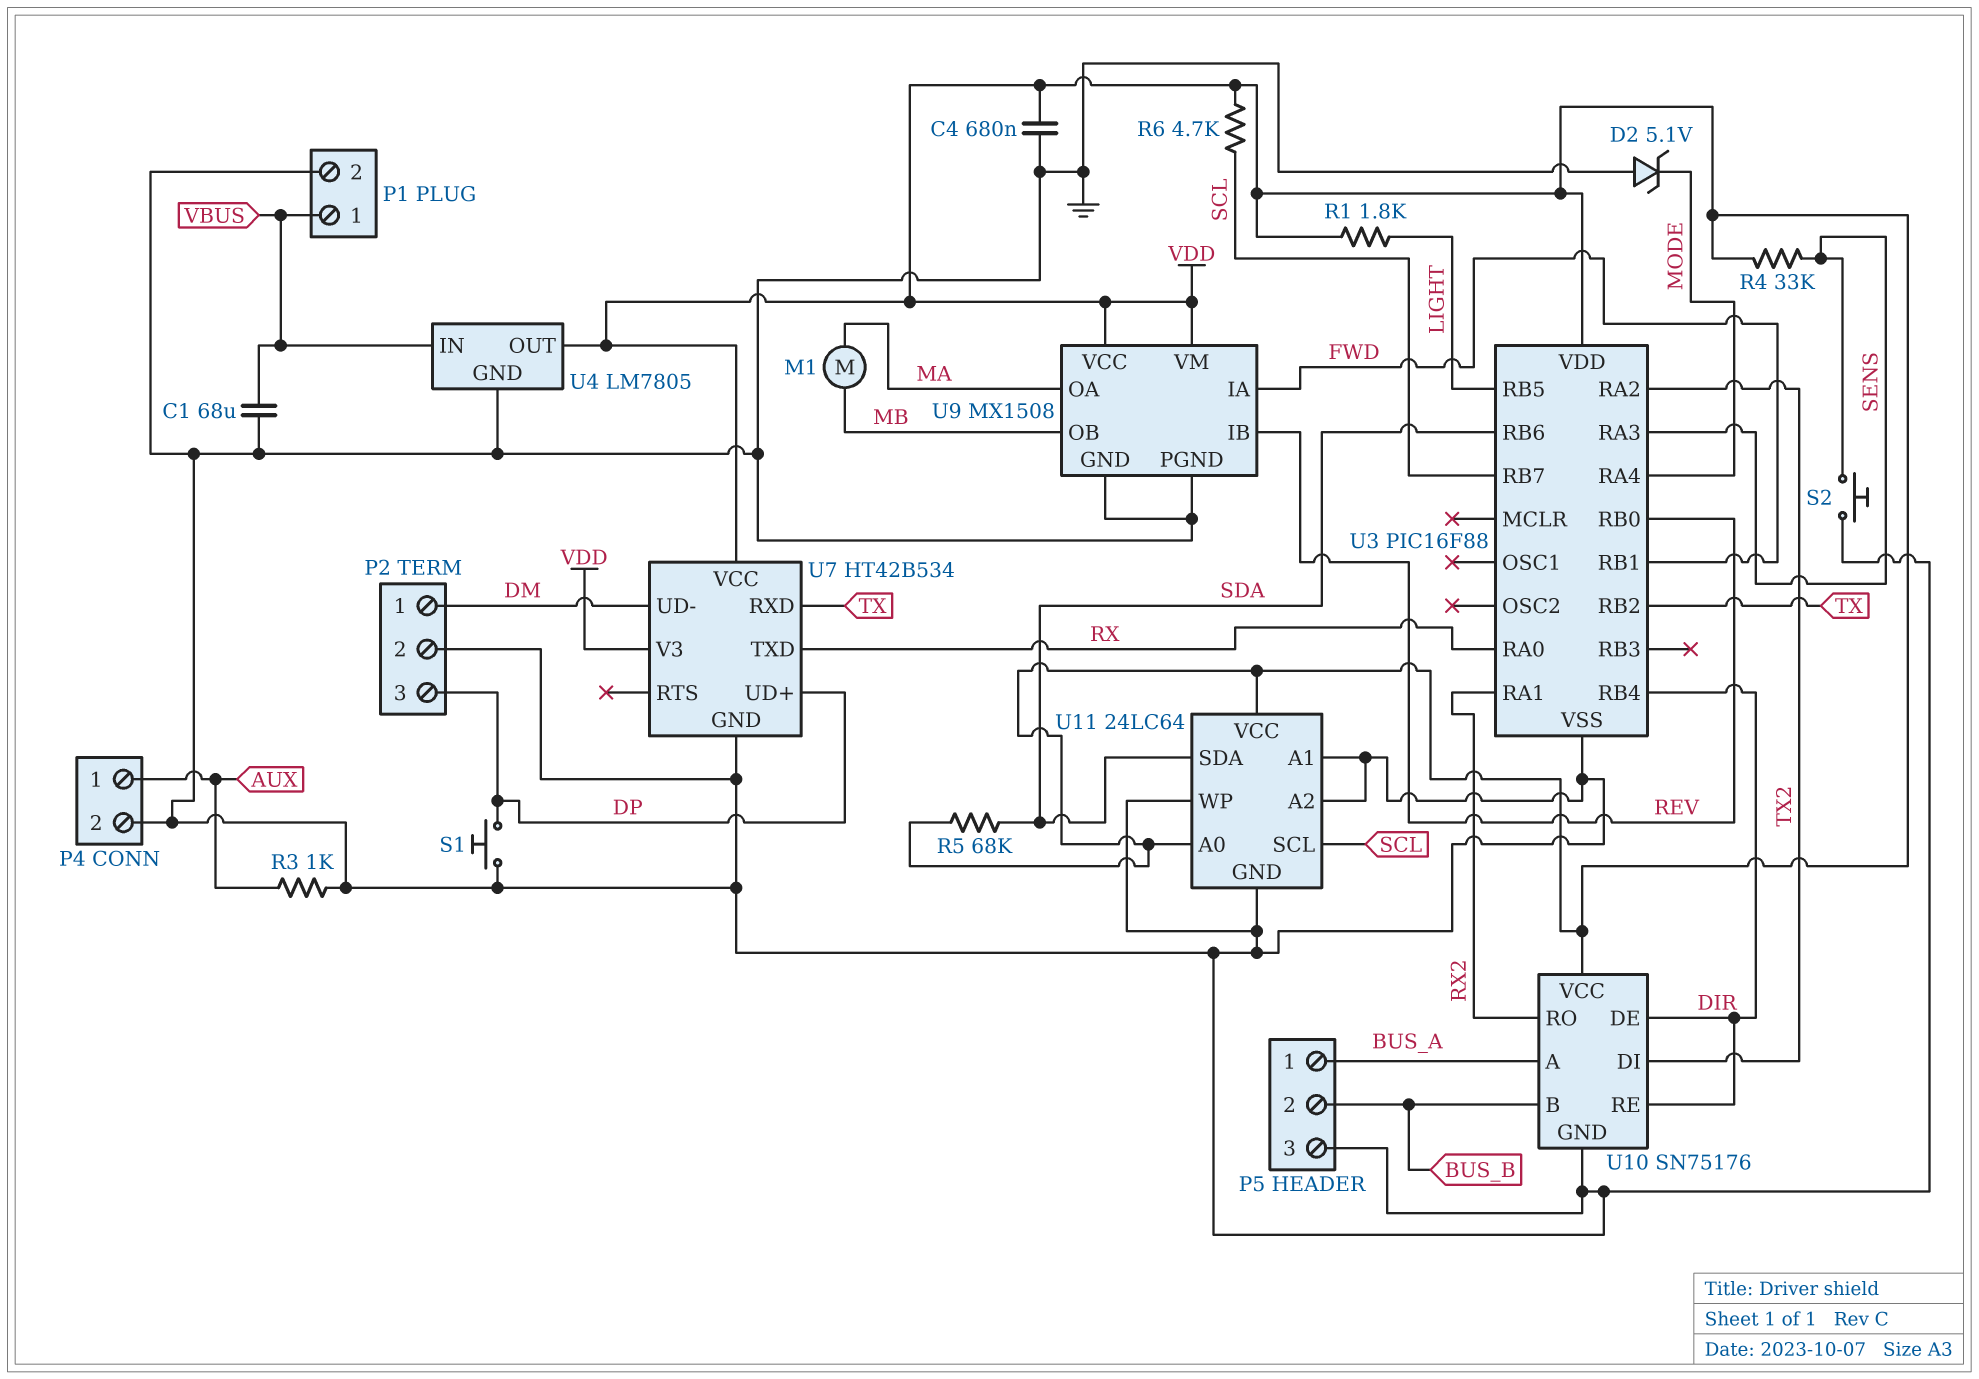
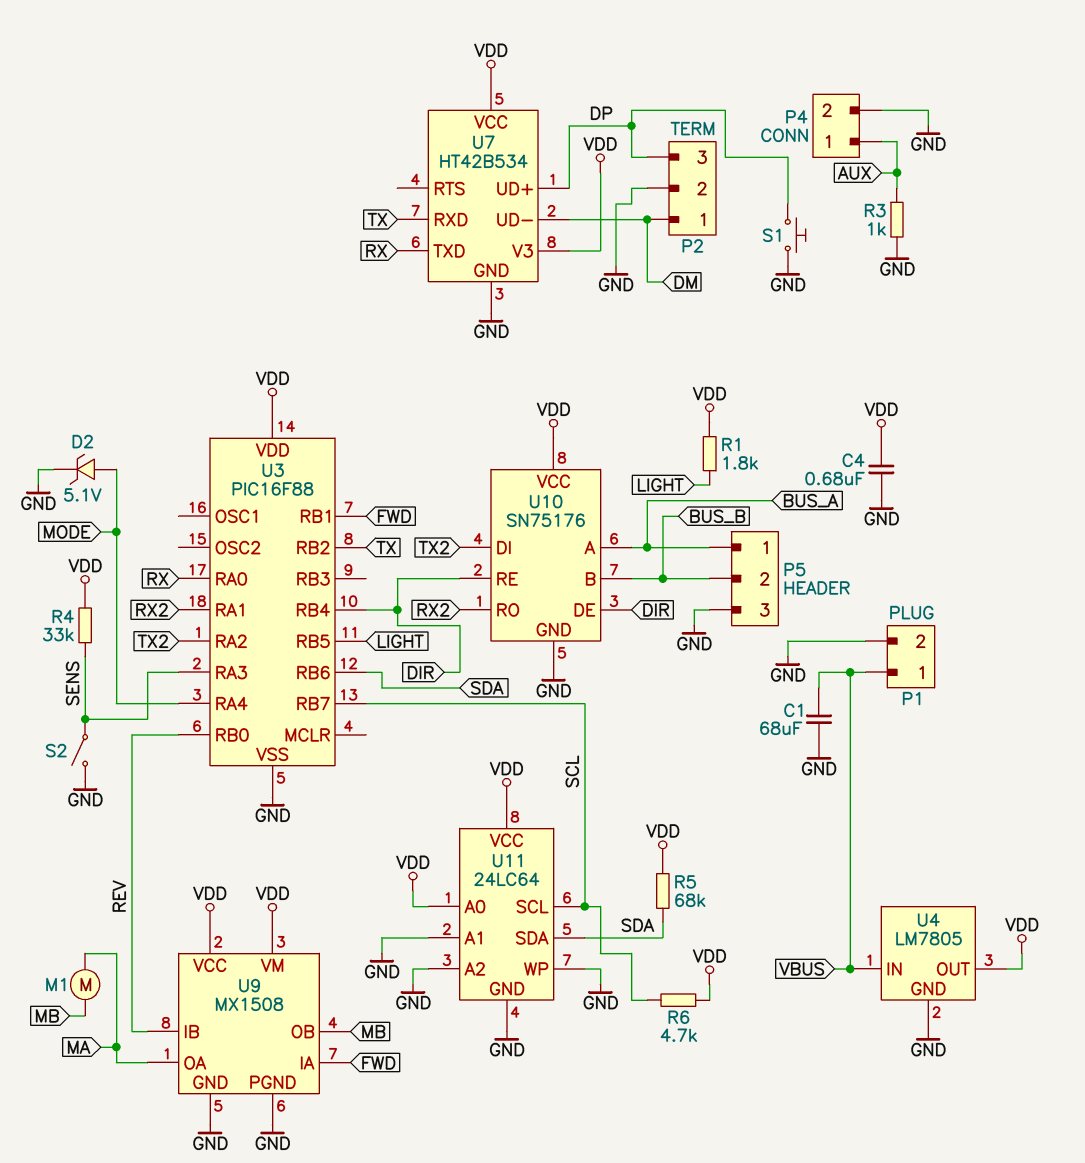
D2: zener 5.1V (A GND, K MODE) -> zener 5.1V (A MODE, K GND)
S2: button (GND, SENS) -> switch (GND, SENS)

